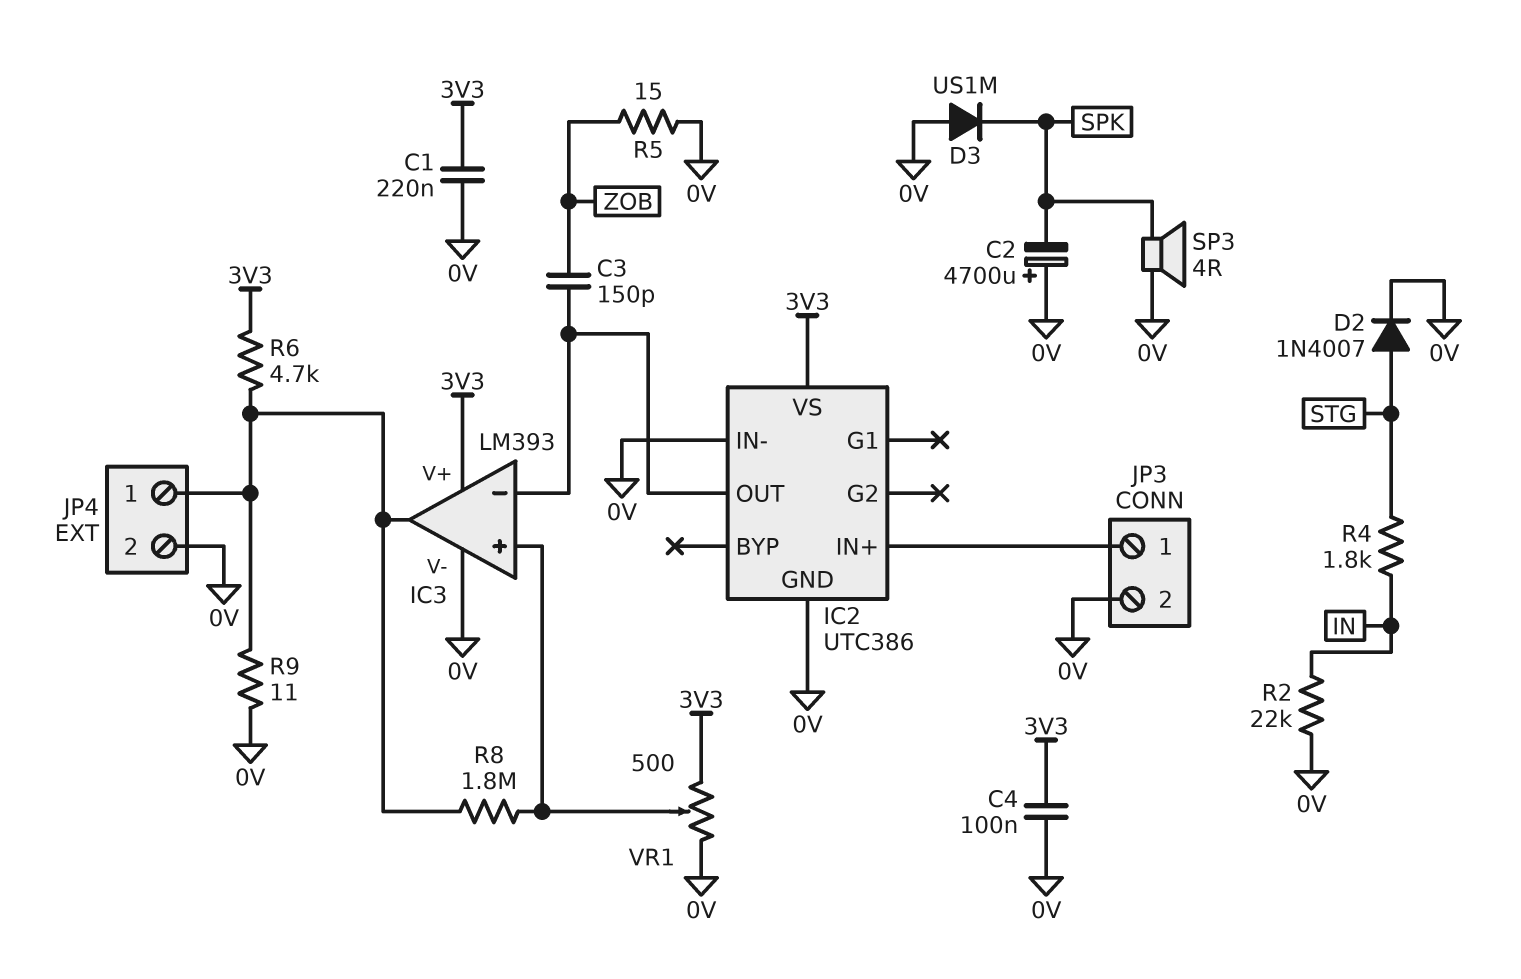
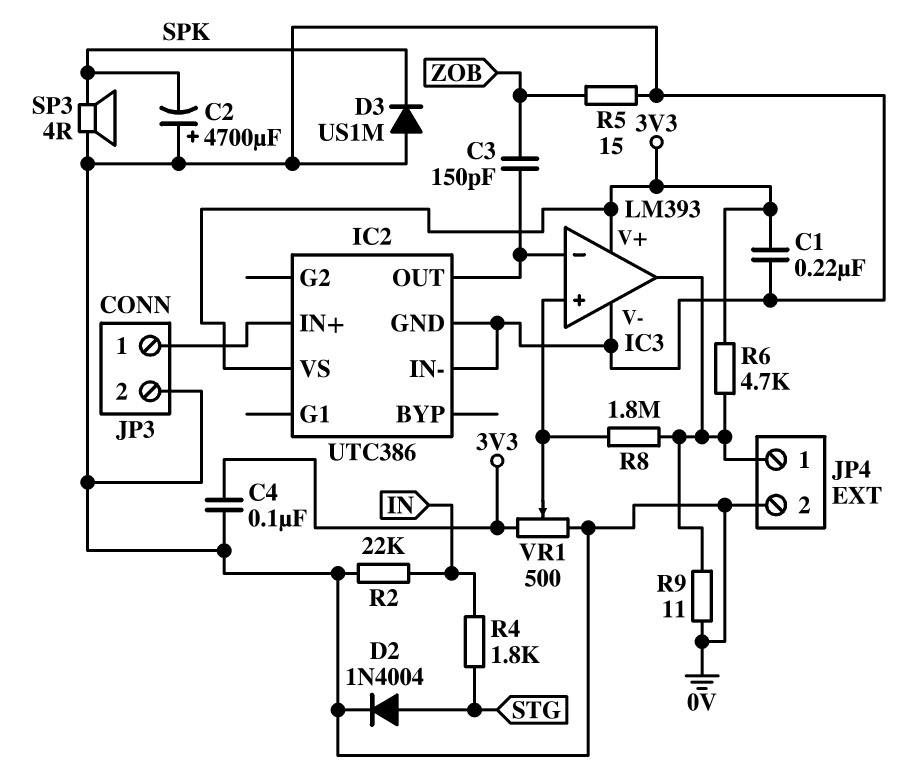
D2: diode 1N4007 (A STG, K 0V) -> diode 1N4004 (A STG, K 0V)

